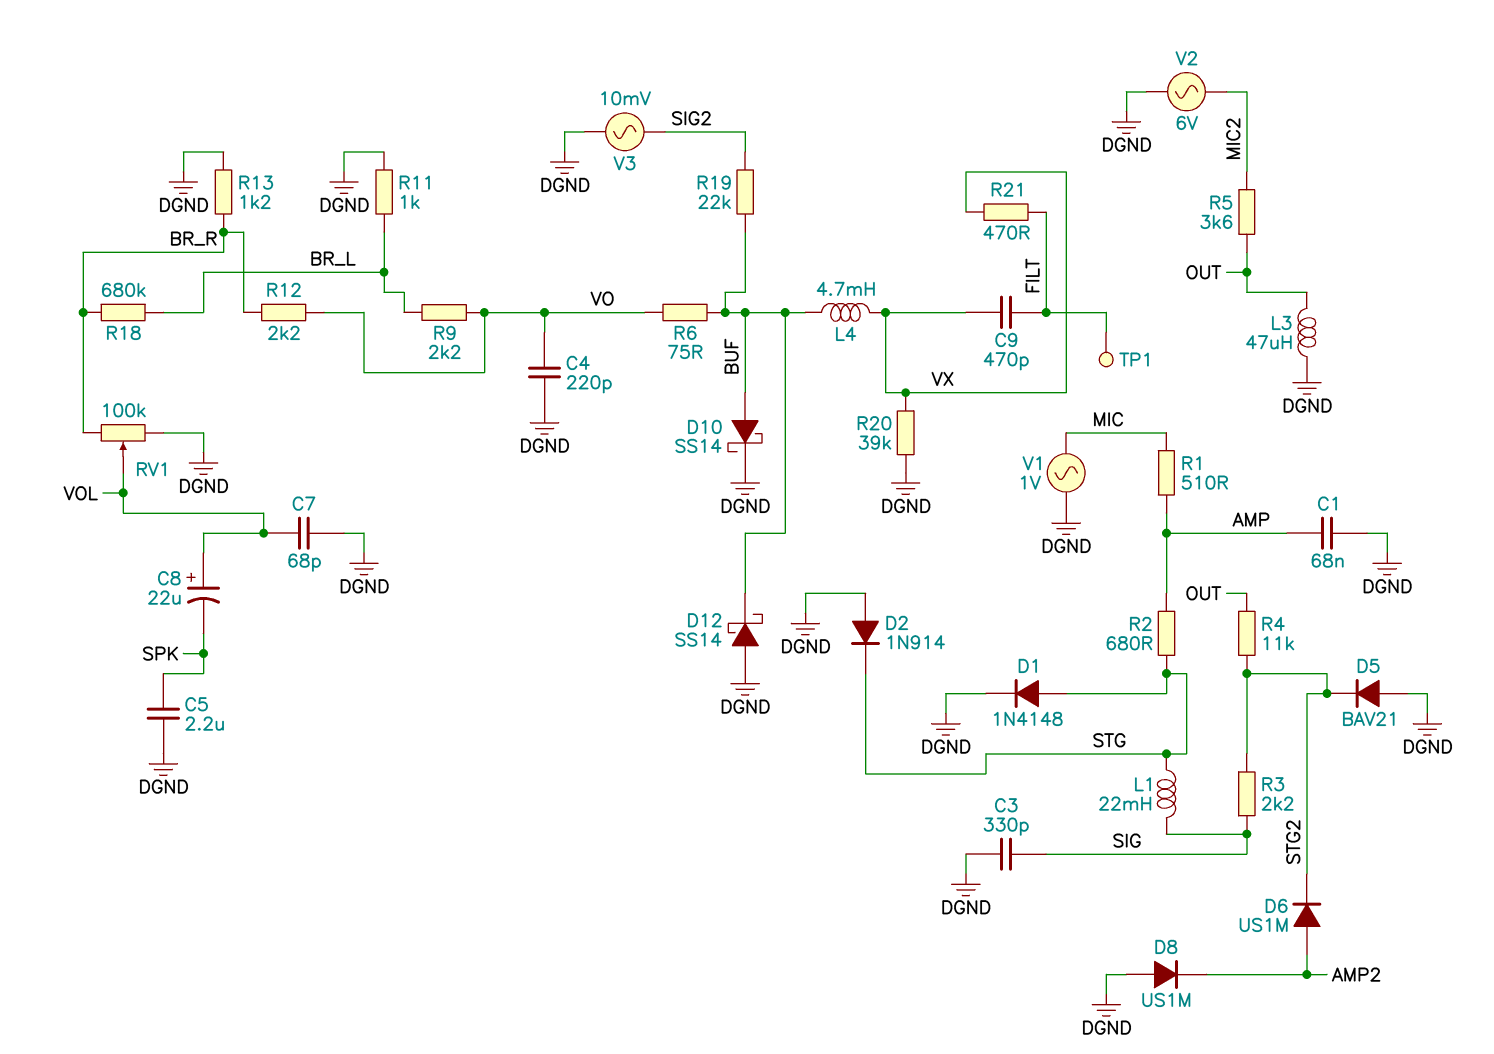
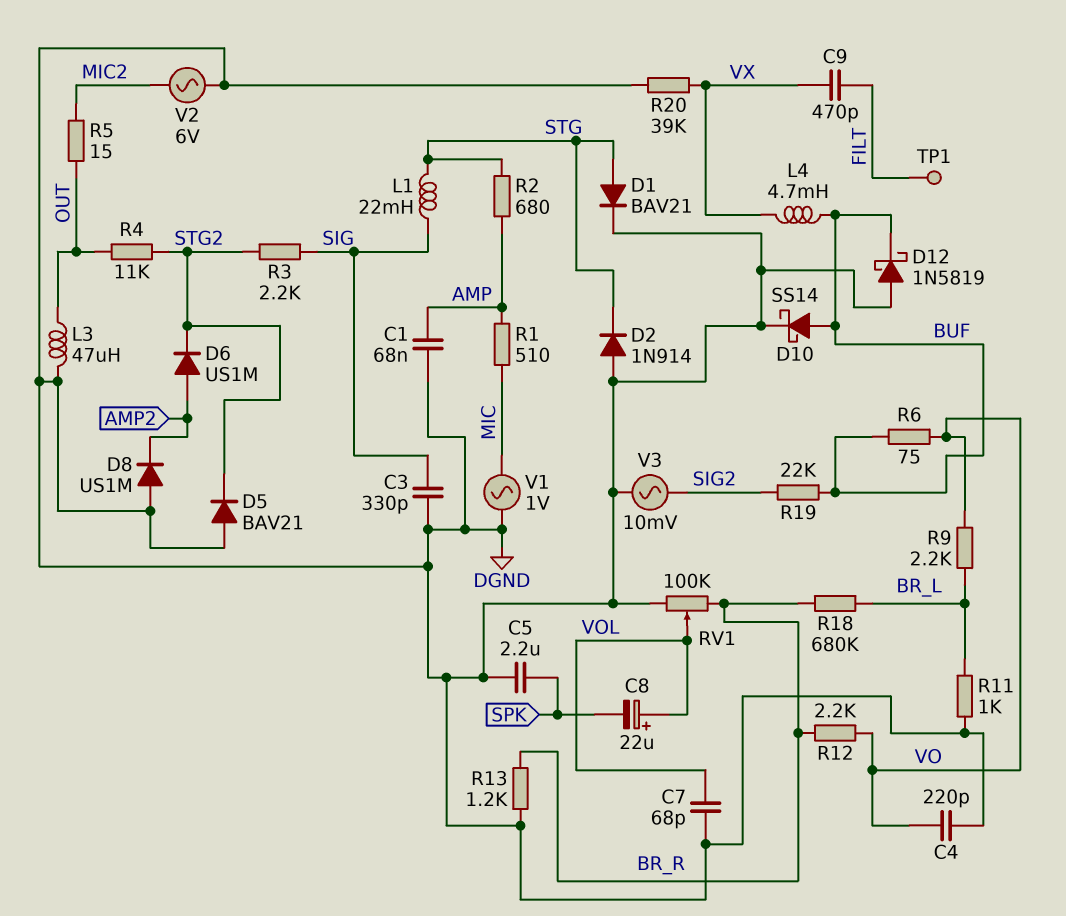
D1: diode 1N4148 (A STG, K DGND) -> diode BAV21 (A STG, K DGND)
D12: schottky SS14 (A DGND, K BUF) -> schottky 1N5819 (A DGND, K BUF)
R5: 3.6k (MIC2, OUT) -> 15 (MIC2, OUT)
R21: 470 (FILT, VX) -> none

